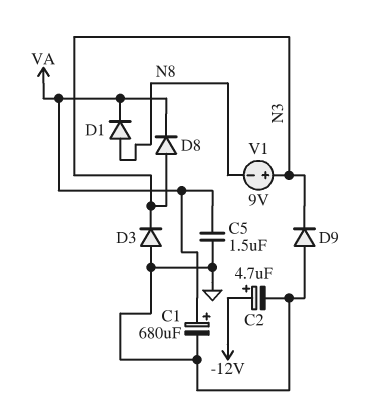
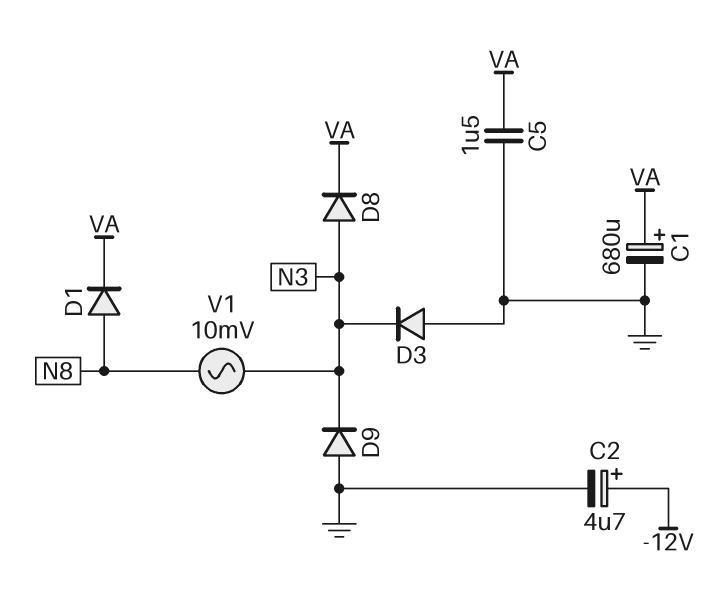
V1: 9V (plus N3, minus N8) -> AC 10mV (N3, N8)

